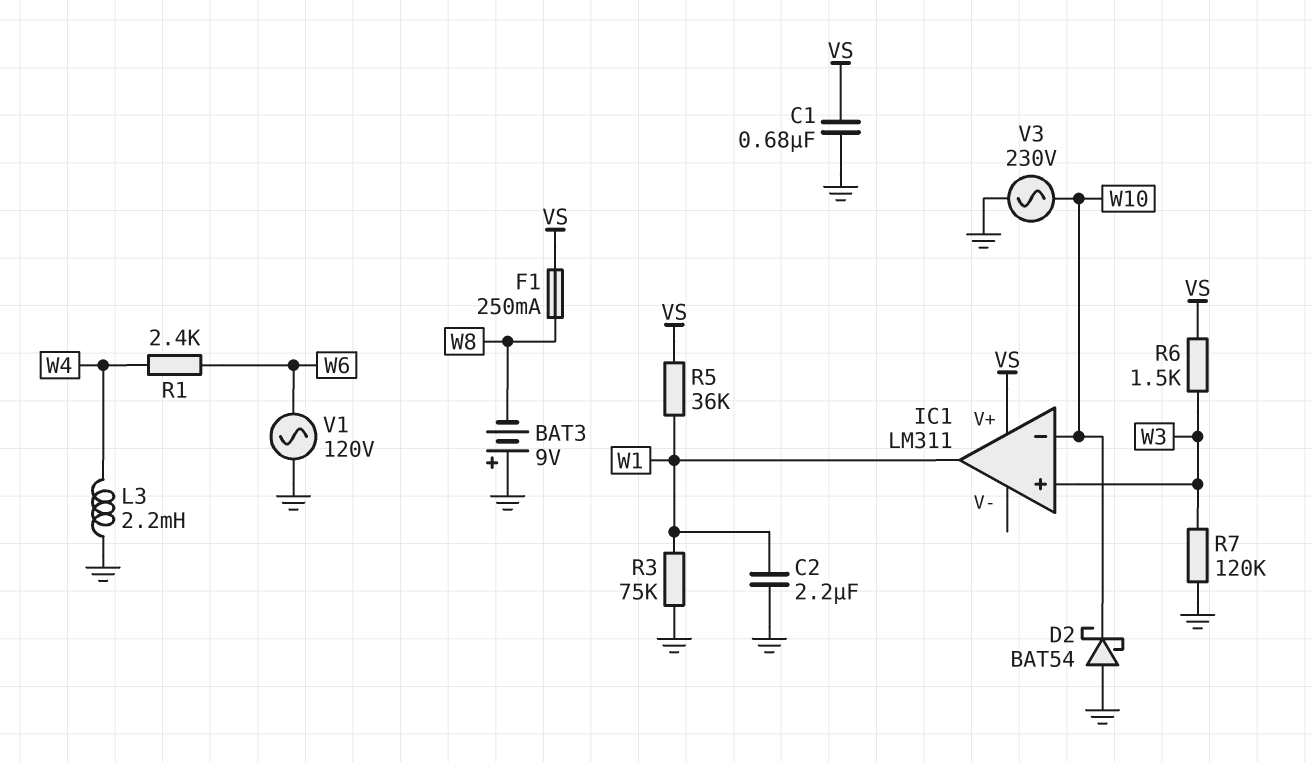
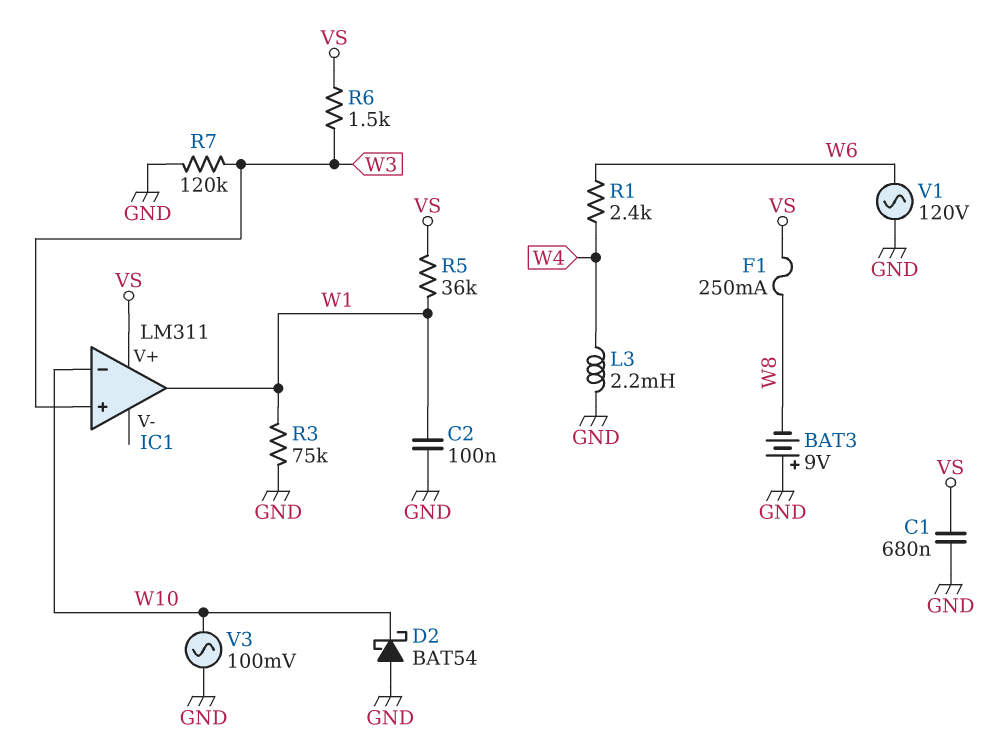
C2: 2.2uF (GND, W1) -> 100nF (GND, W1)
V3: AC 230V (GND, W10) -> AC 100mV (GND, W10)

